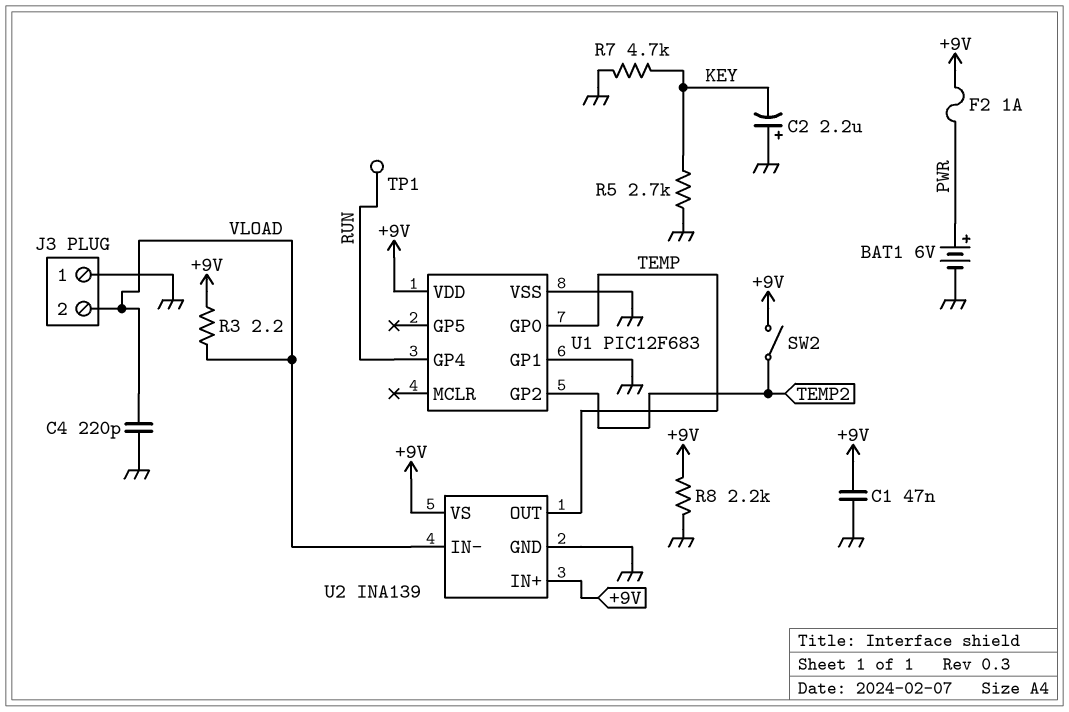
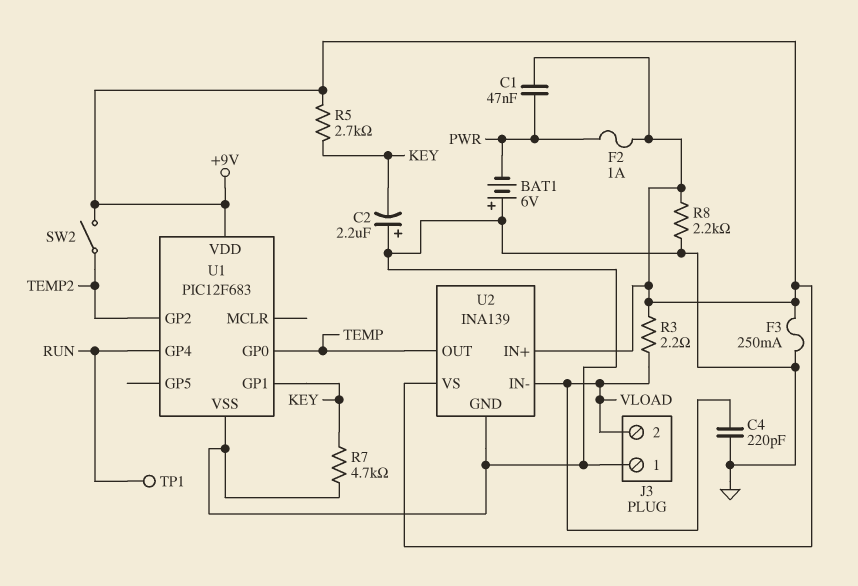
BAT1: 6V (plus PWR, minus GND) -> 6V (plus GND, minus PWR)
C1: 47nF (+9V, GND) -> 47nF (+9V, PWR)
F3: none -> 250mA (+9V, GND)
R5: 2.7k (GND, KEY) -> 2.7k (+9V, KEY)
U1 pin GP1: GND -> KEY

